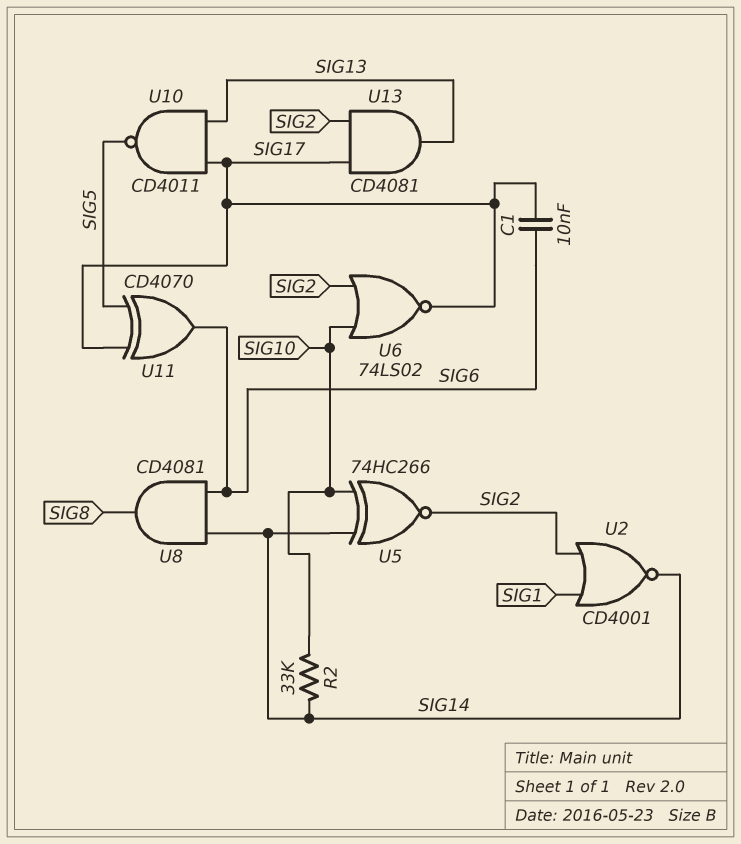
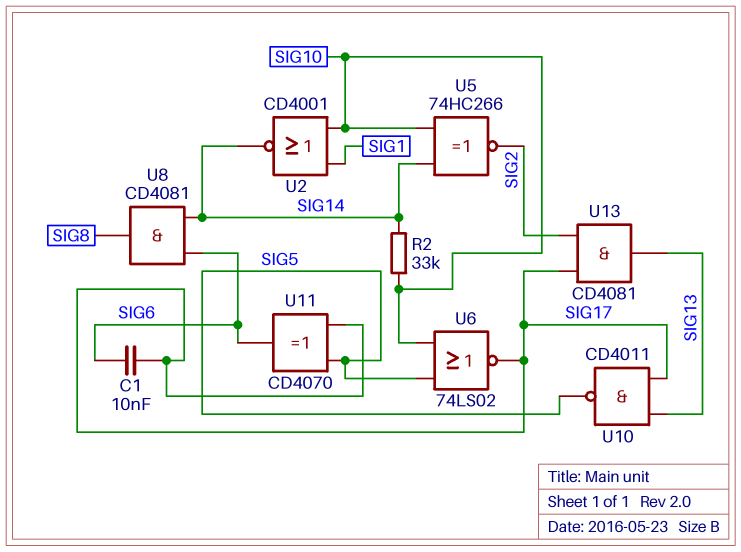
U2: NOR CD4001 (in SIG1, in SIG2, out SIG14) -> NOR CD4001 (in SIG1, in SIG10, out SIG14)
U6: NOR 74LS02 (in SIG2, in SIG10, out SIG17) -> NOR 74LS02 (in SIG5, in SIG10, out SIG17)

